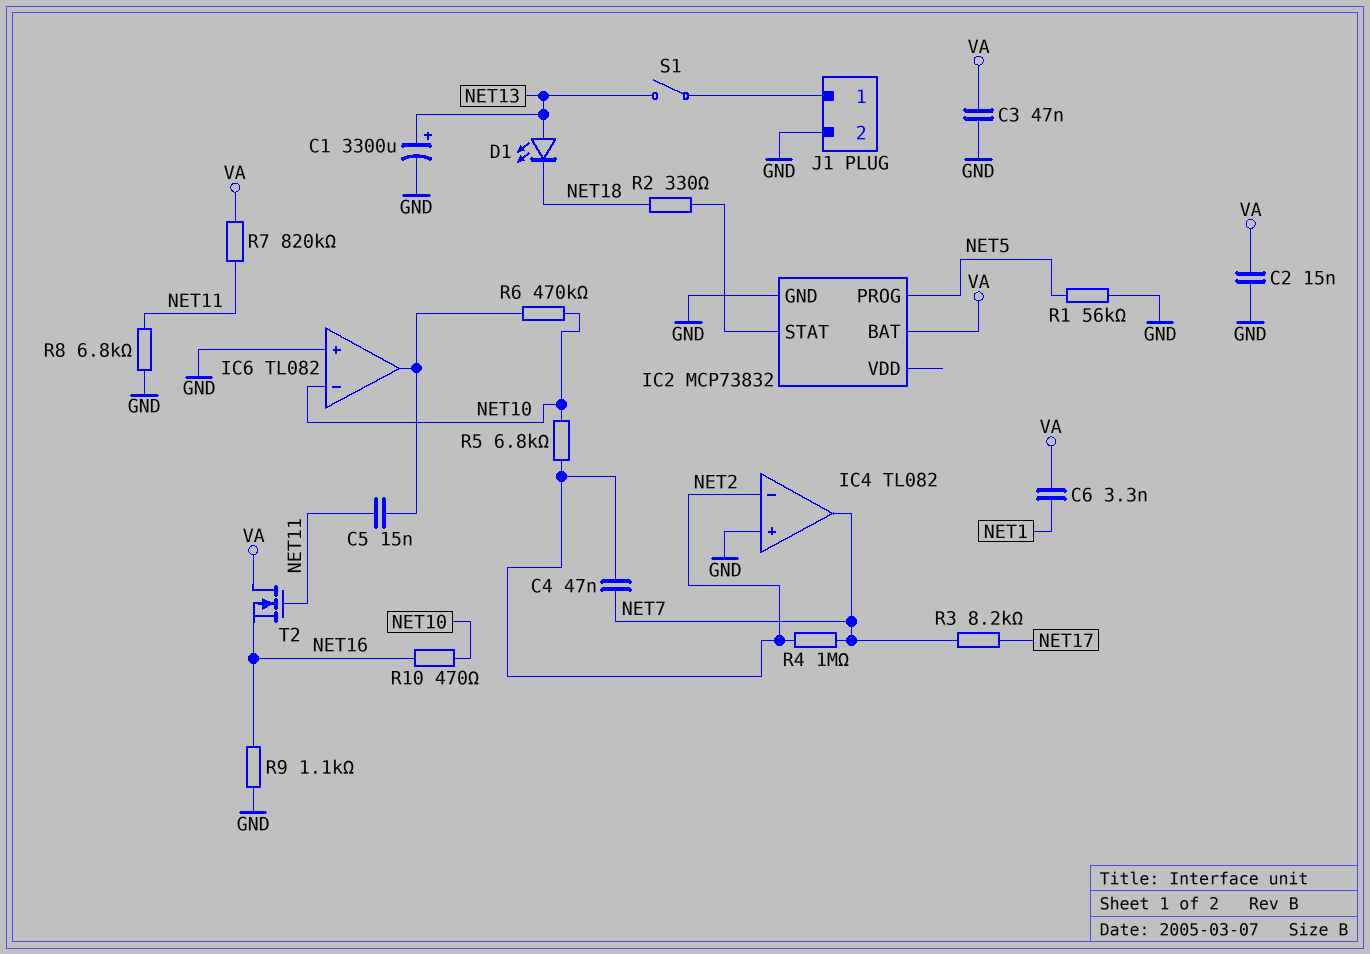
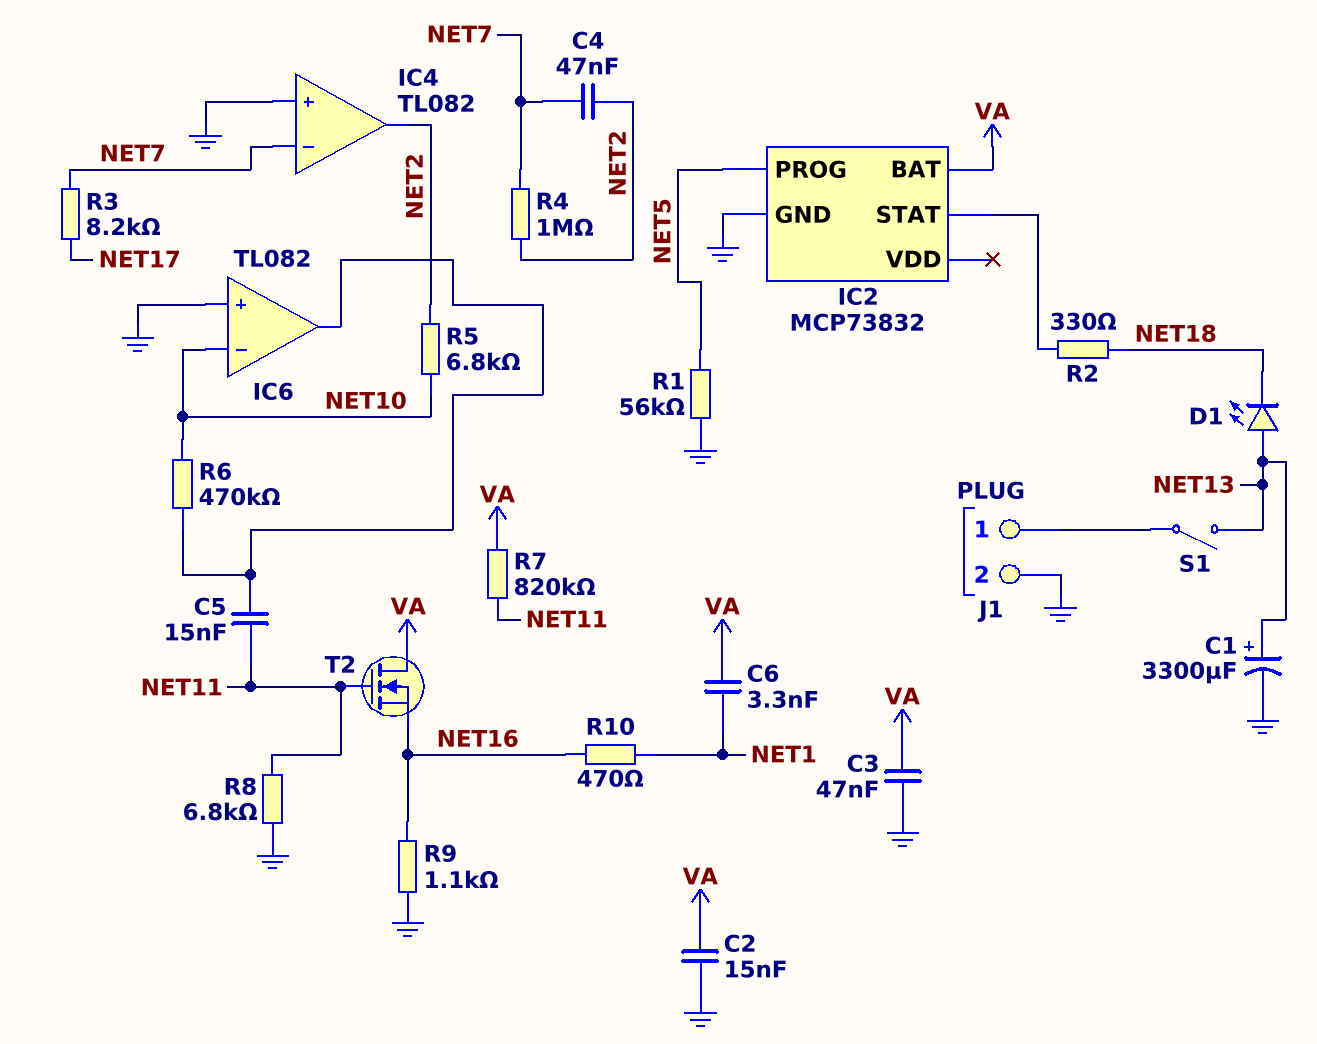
IC4 pin in-: NET2 -> NET7
IC4 pin out: NET7 -> NET2
R10: 470 (NET10, NET16) -> 470 (NET1, NET16)

